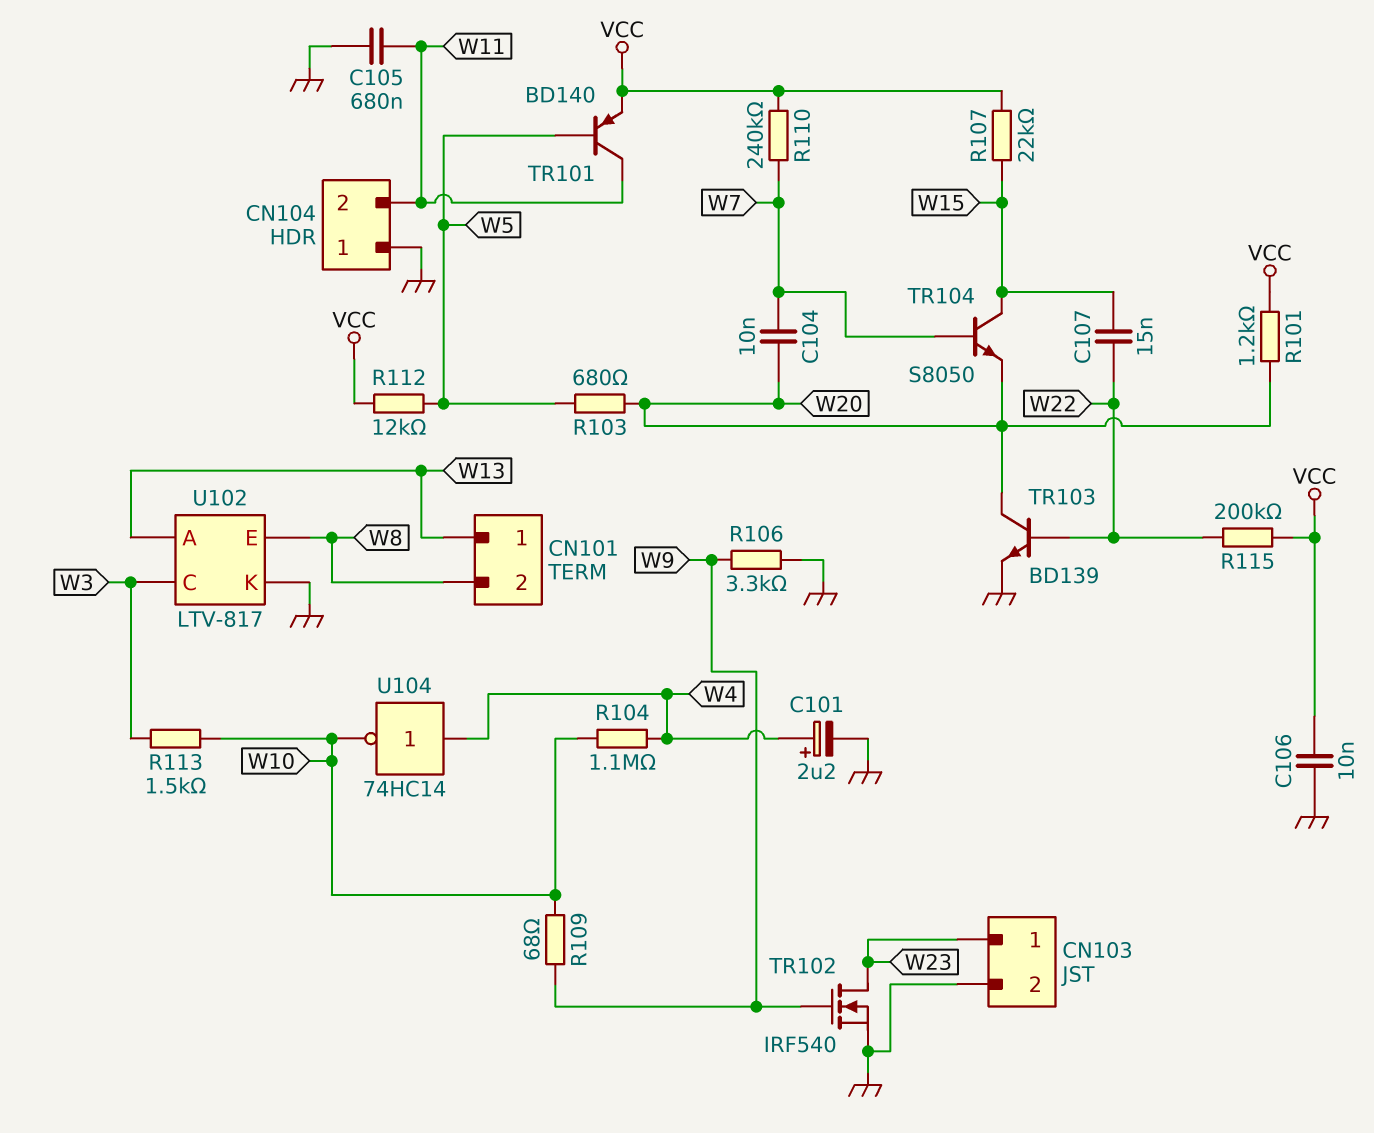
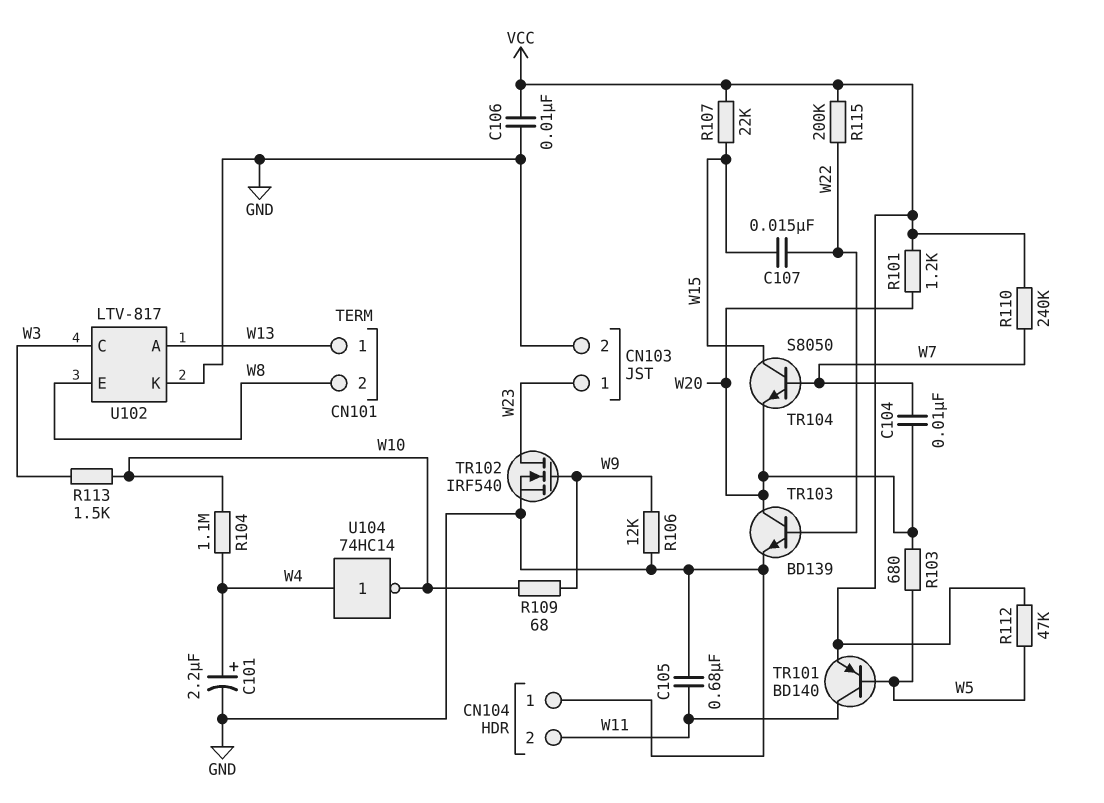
R106: 3.3k (GND, W9) -> 12k (GND, W9)
R112: 12k (VCC, W5) -> 47k (VCC, W5)

